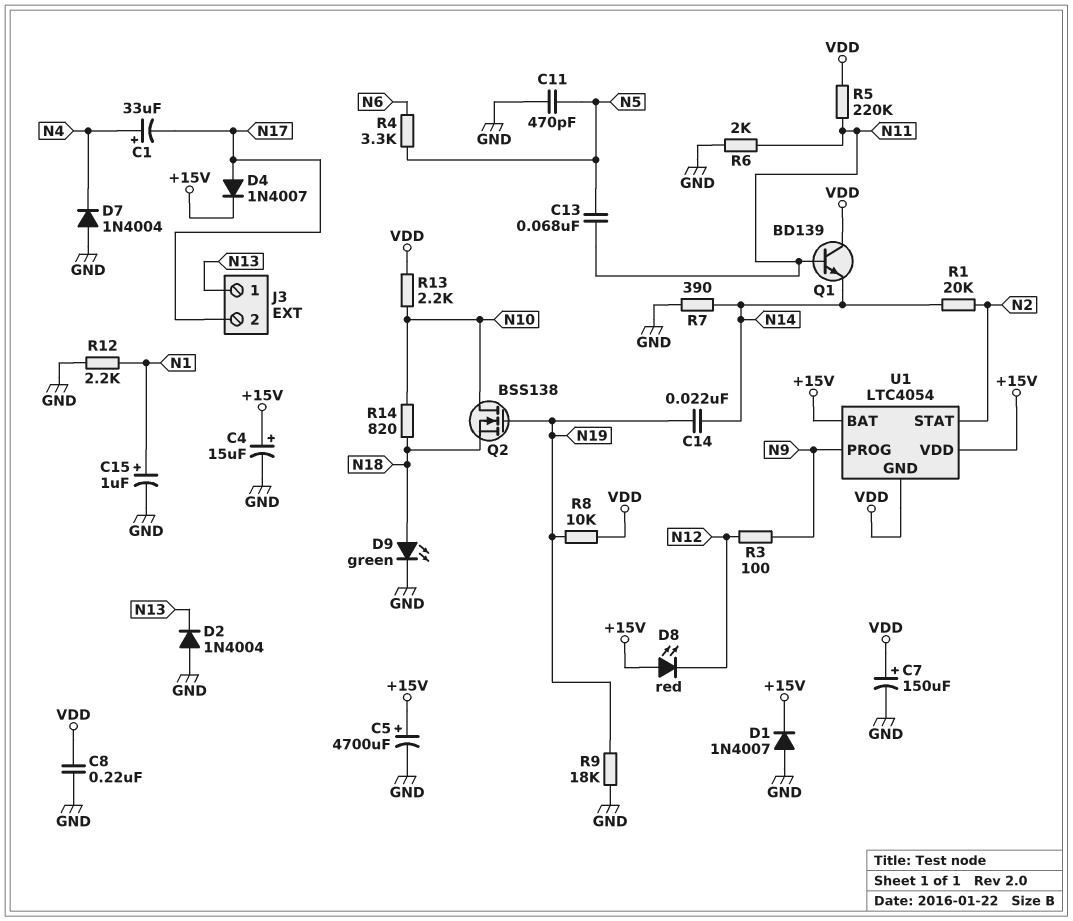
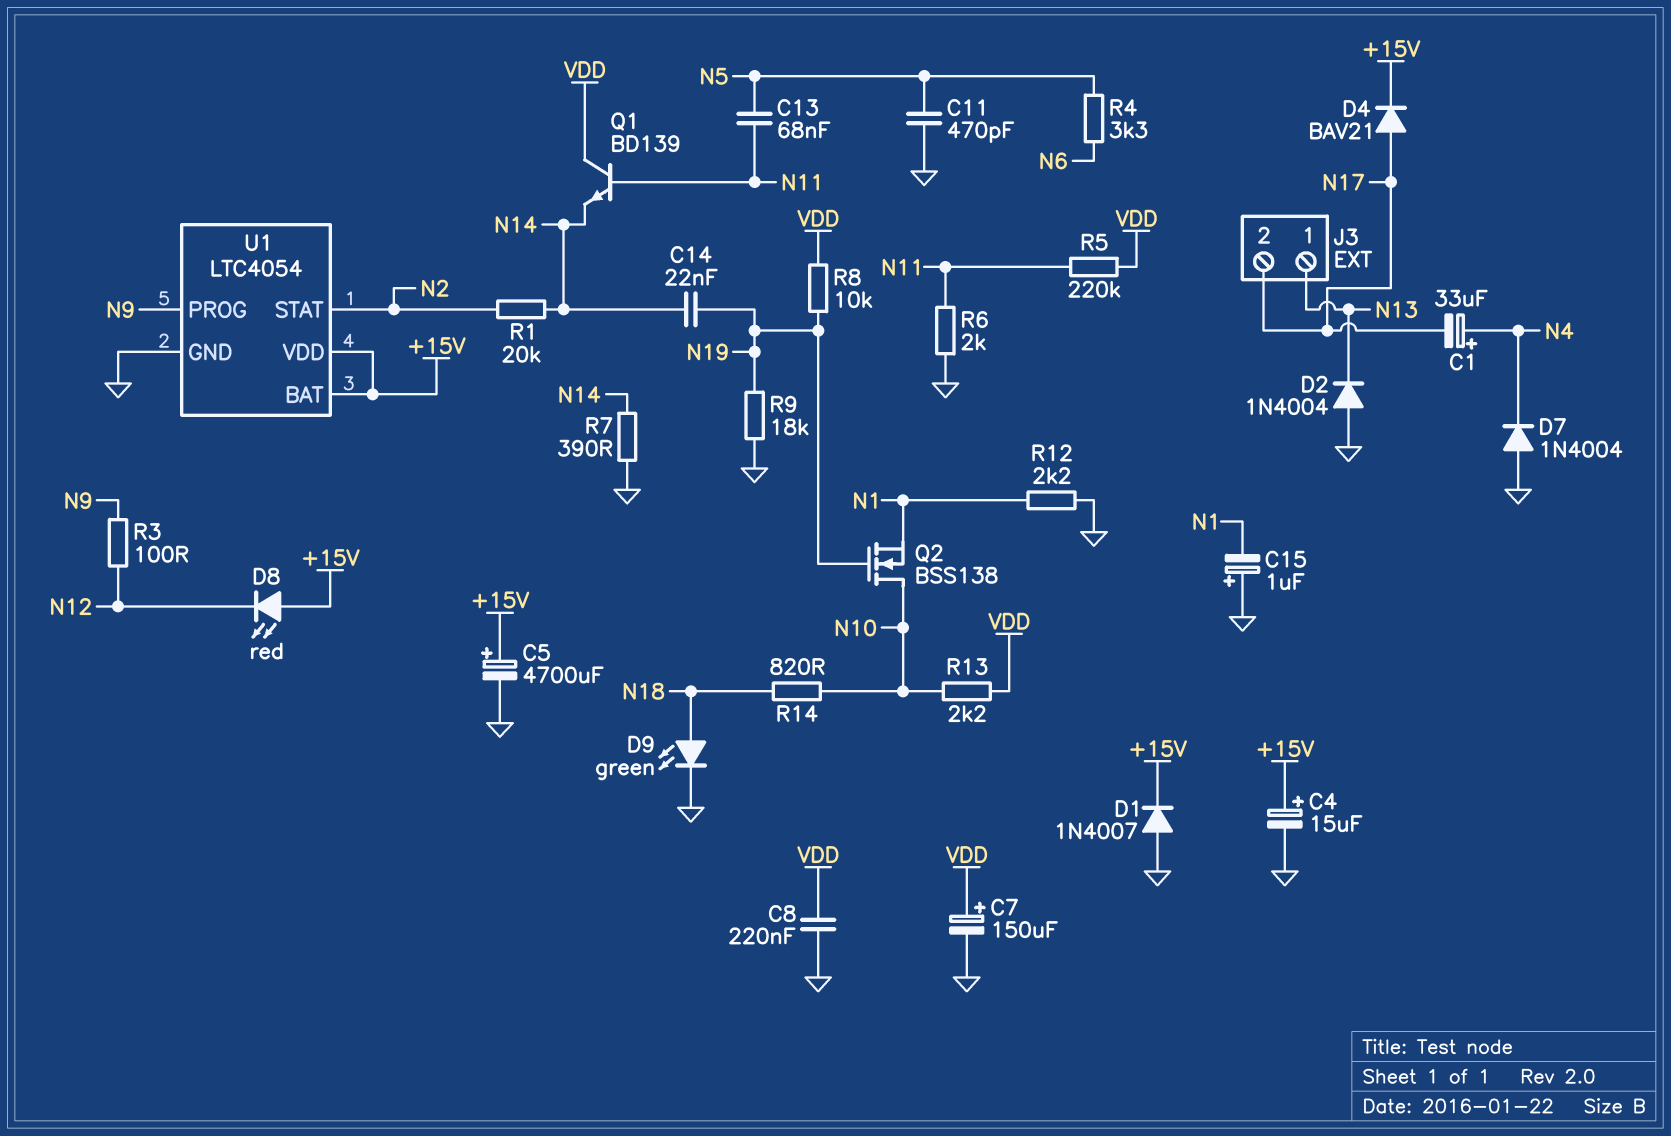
C15: 1uF (plus N1, minus GND) -> 1uF (plus GND, minus N1)
D4: diode 1N4007 (A N17, K +15V) -> diode BAV21 (A N17, K +15V)
Q2: NMOS BSS138 (G N19, D N10, S N18) -> NMOS BSS138 (G N19, D N10, S N1)
U1 pin GND: VDD -> GND

